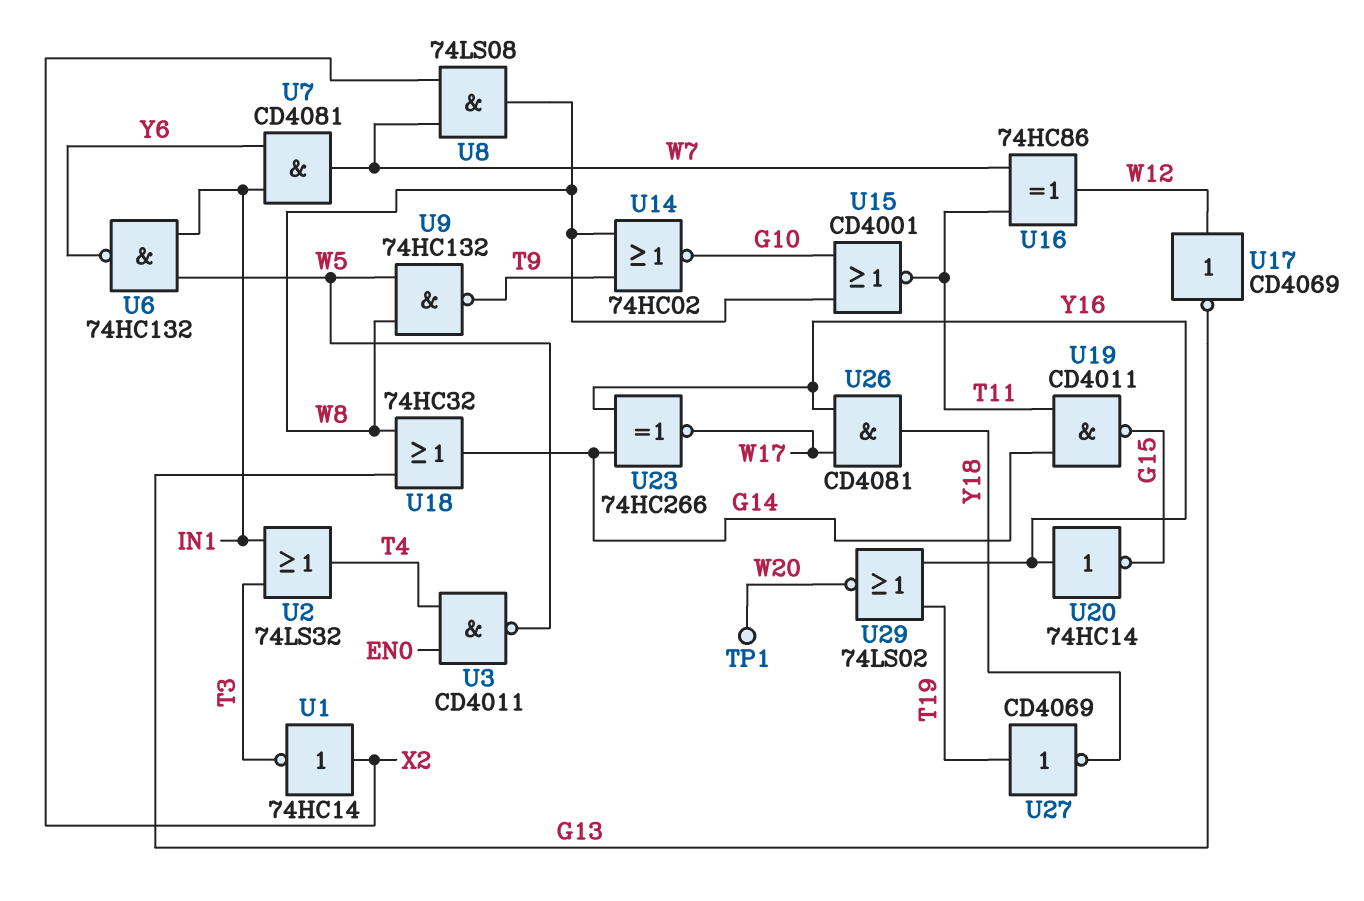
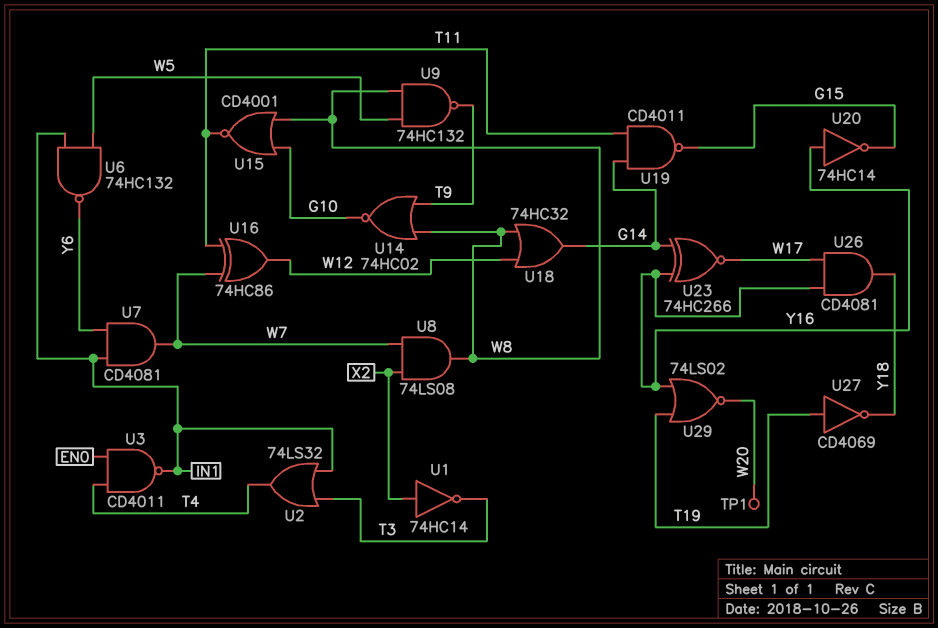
U3: NAND CD4011 (in EN0, in T4, out W5) -> NAND CD4011 (in EN0, in T4, out IN1)
U17: NOT CD4069 (in W12, out G13) -> none
U18: OR 74HC32 (in G13, in W8, out G14) -> OR 74HC32 (in W8, in W12, out G14)

